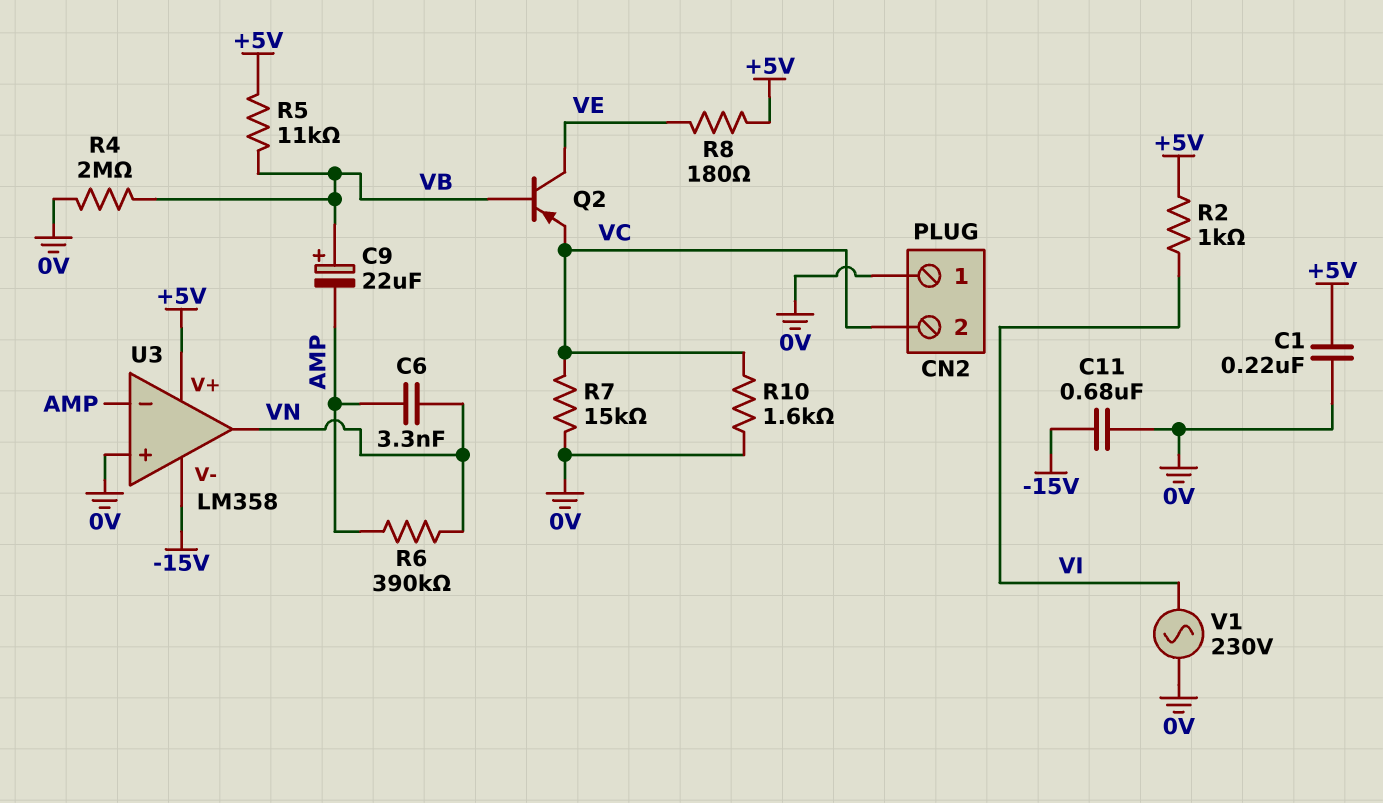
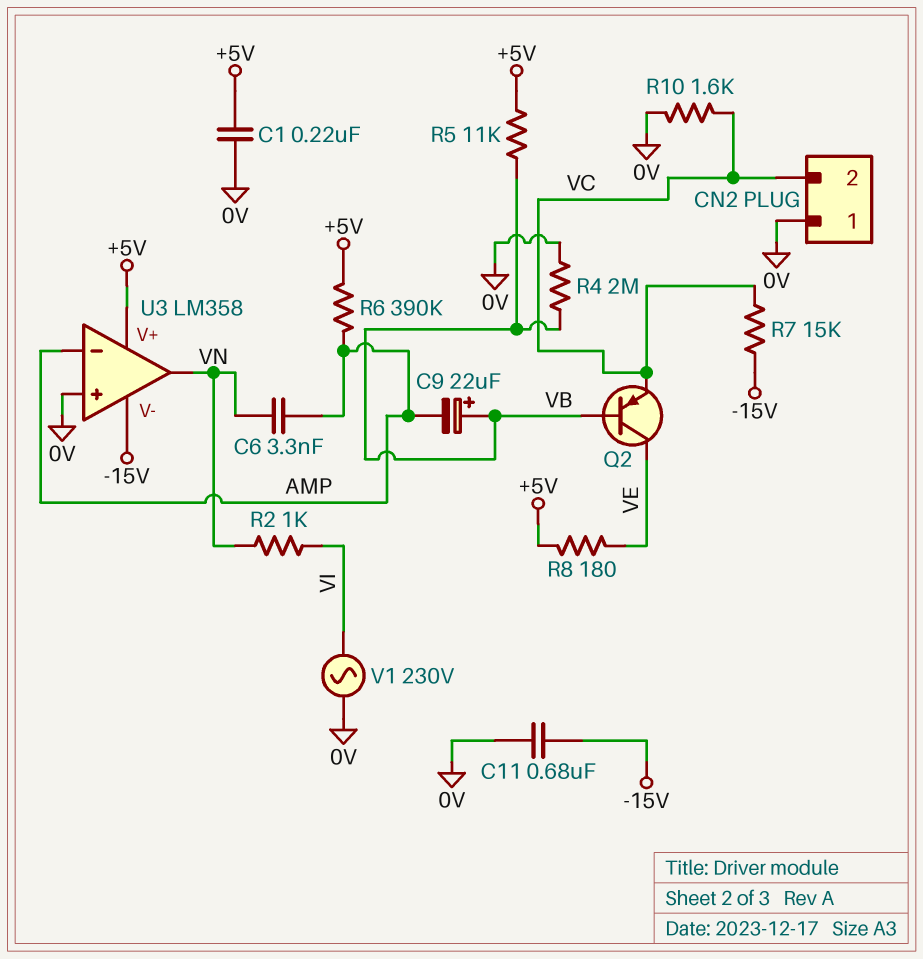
R2: 1k (+5V, VI) -> 1k (VI, VN)
R6: 390k (AMP, VN) -> 390k (+5V, AMP)
R7: 15k (0V, VC) -> 15k (-15V, VC)

